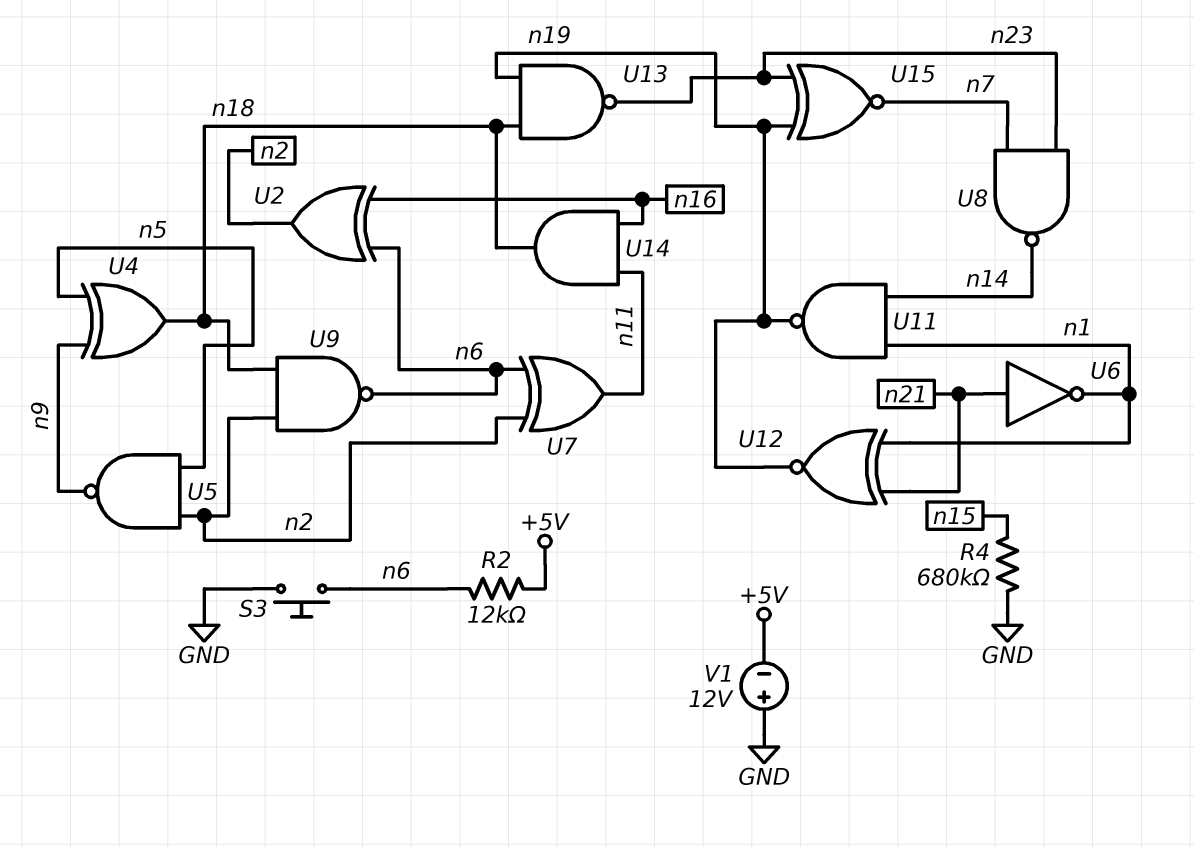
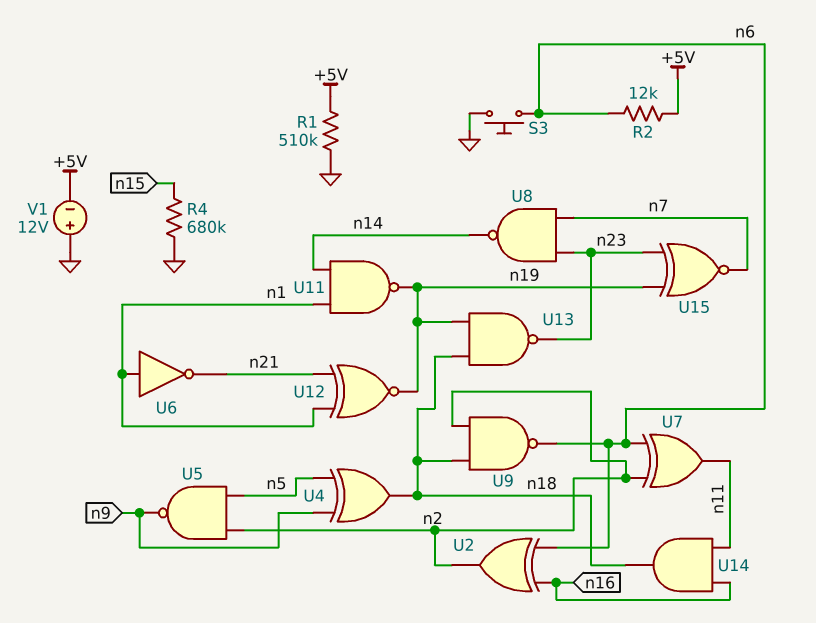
R1: none -> 510k (+5V, GND)
U6: NOT (in n21, out n1) -> NOT (in n1, out n21)

